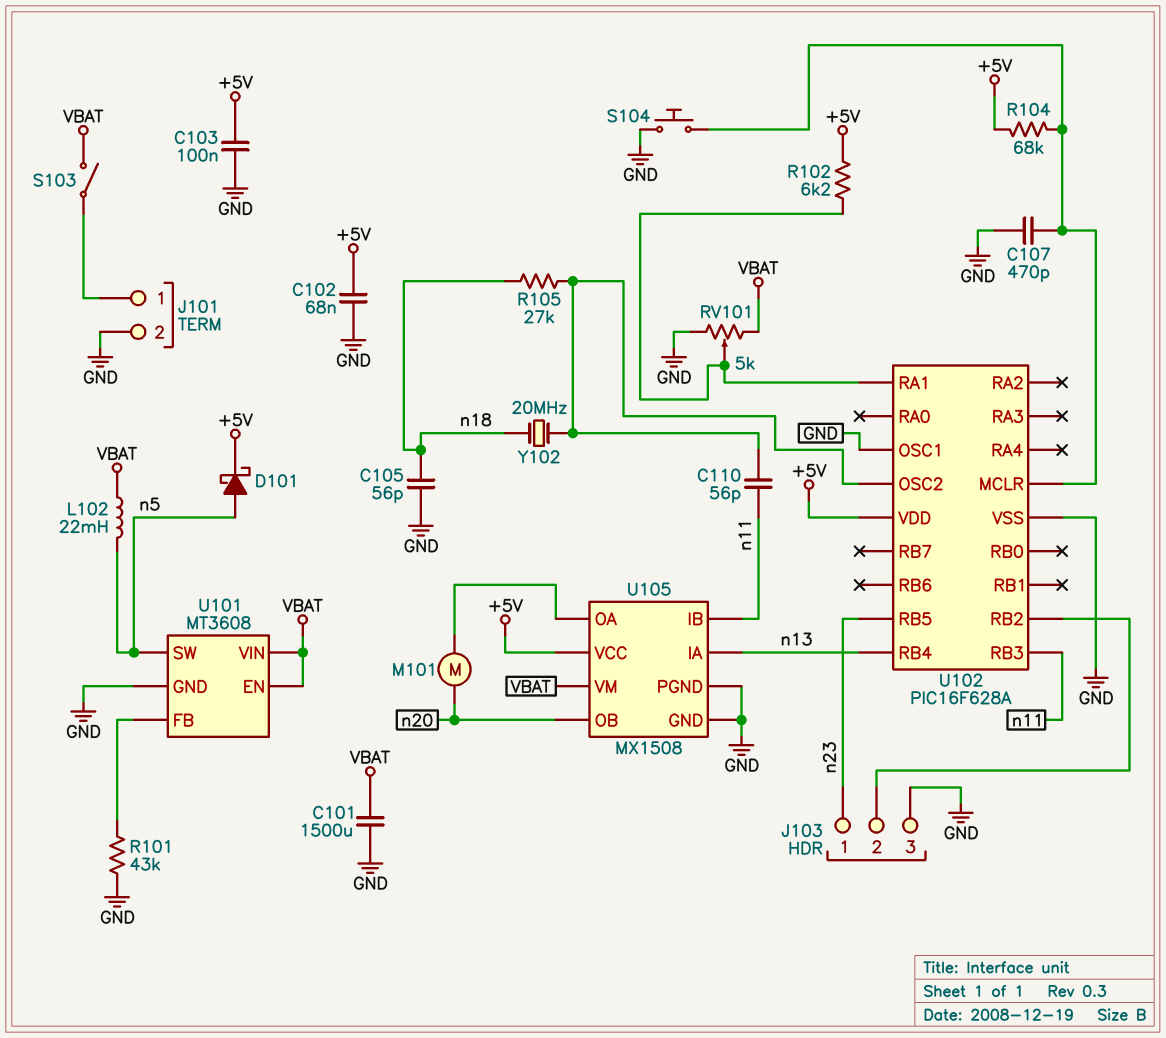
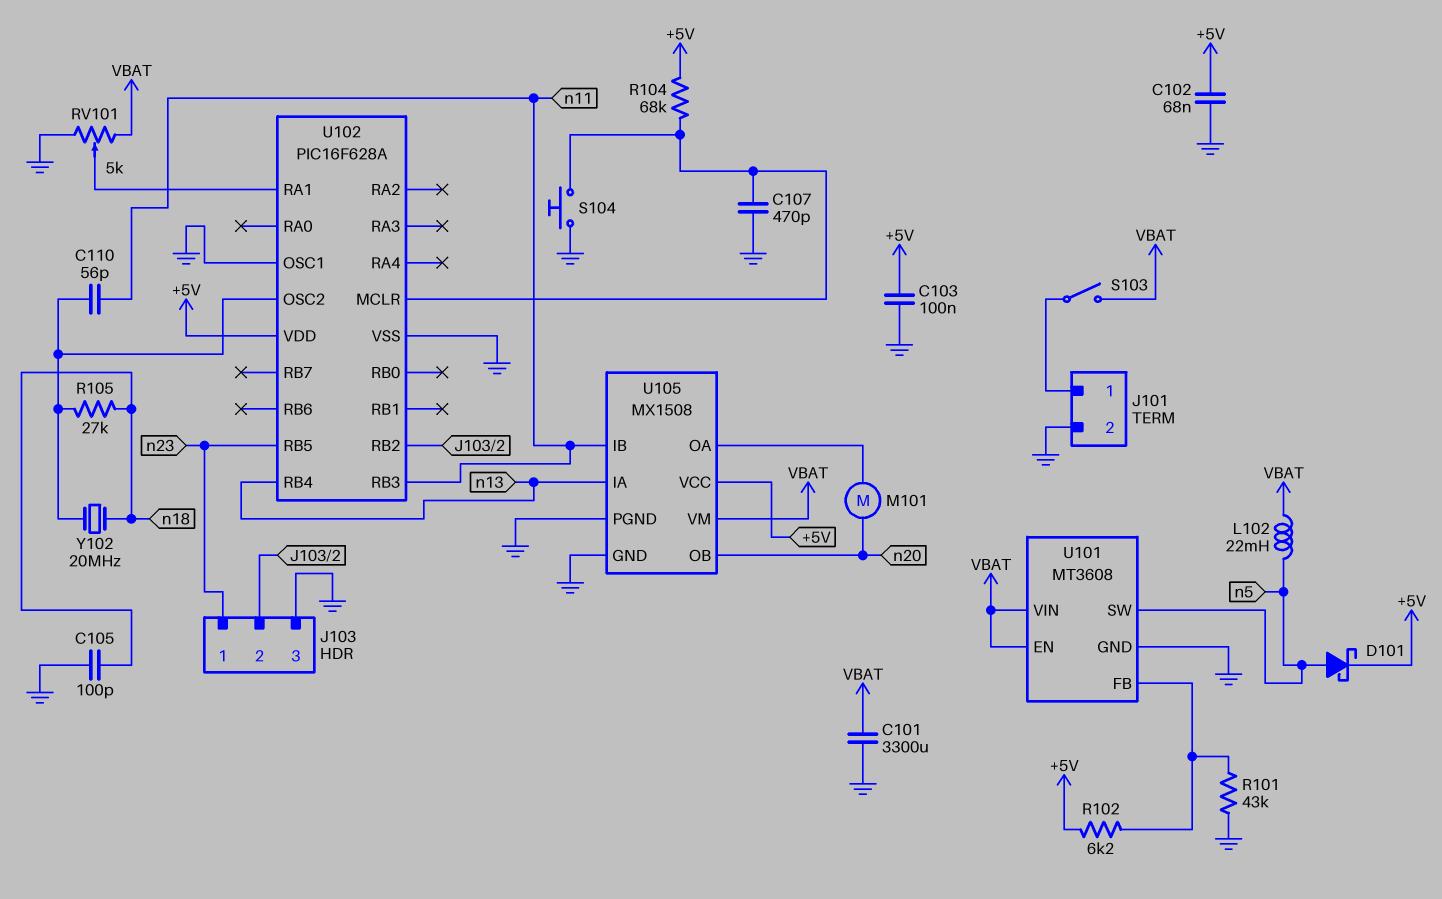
C101: 1500uF (GND, VBAT) -> 3300uF (GND, VBAT)
C105: 56pF (GND, n18) -> 100pF (GND, n18)
R102: 6.2k (+5V, U102/RA1) -> 6.2k (+5V, U101/FB)

